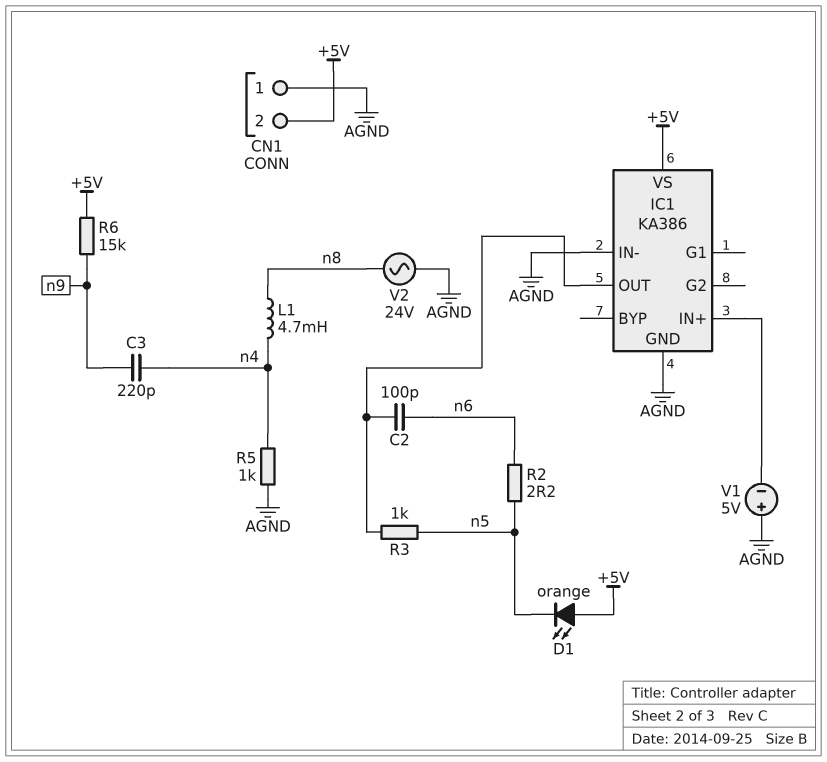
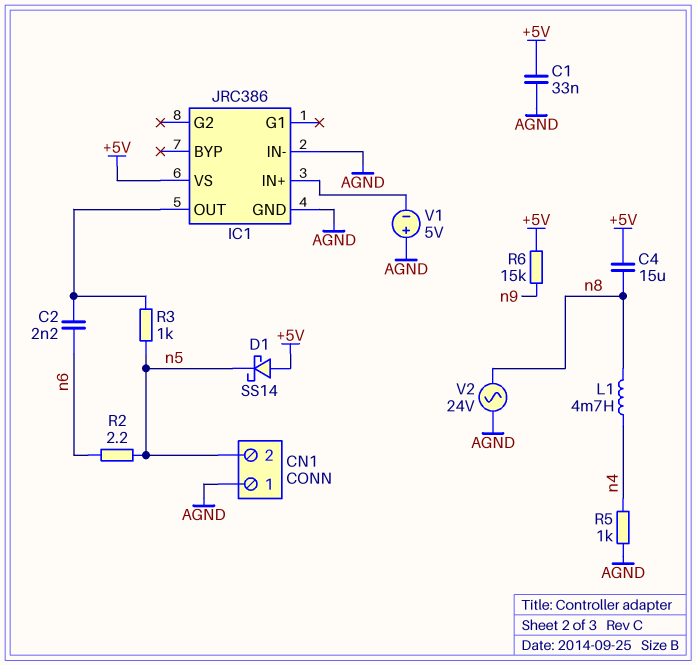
C1: none -> 33nF (+5V, AGND)
C2: 100pF (IC1/OUT, n6) -> 2.2nF (IC1/OUT, n6)
C3: 220pF (n4, n9) -> none
C4: none -> 15uF (+5V, n8)
CN1 pin 2: +5V -> n5
D1: LED orange (A +5V, K n5) -> schottky SS14 (A +5V, K n5)
IC1: KA386 -> JRC386

